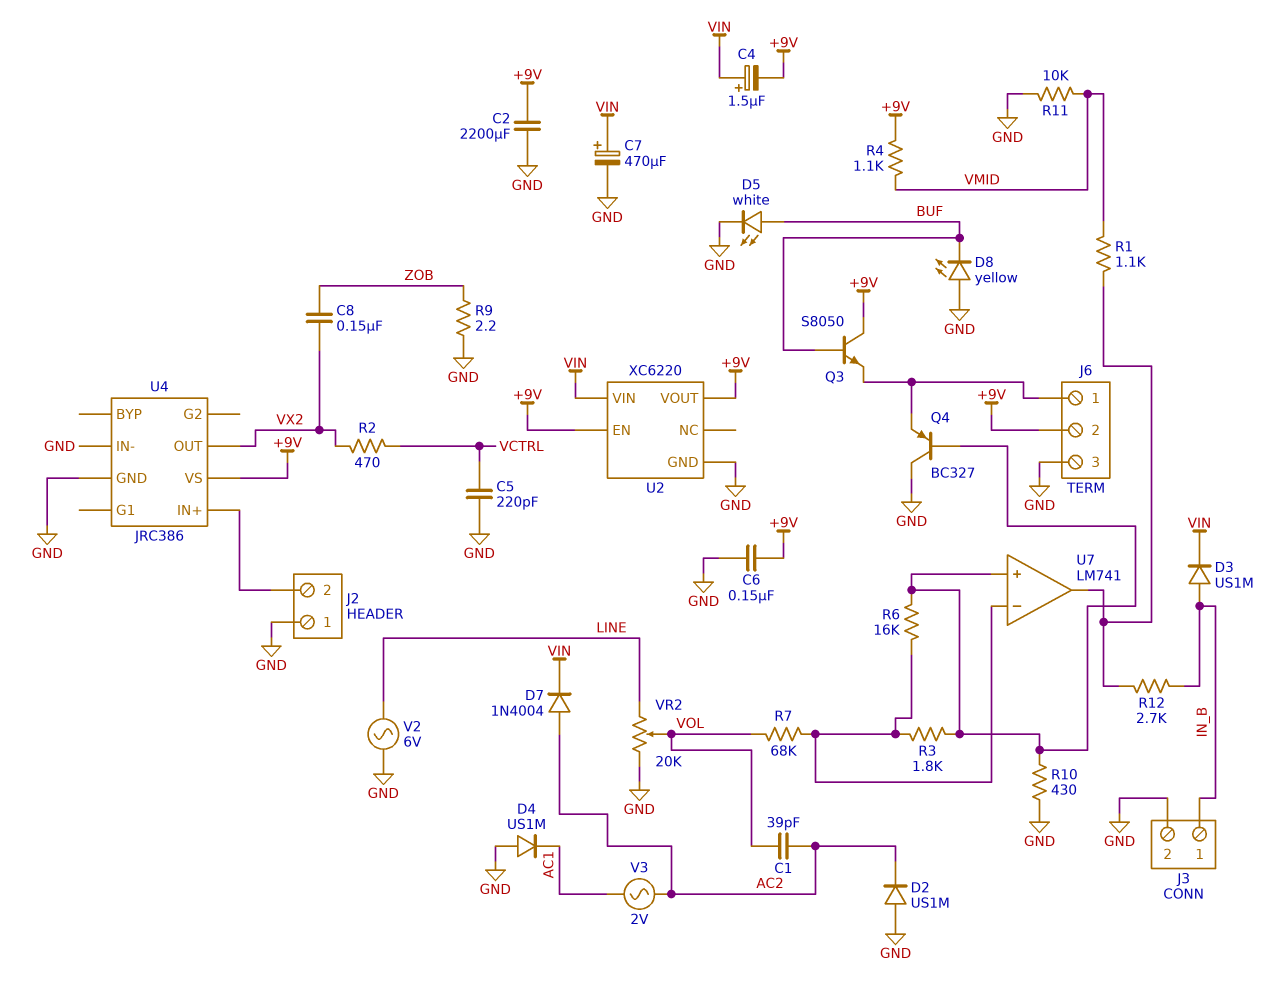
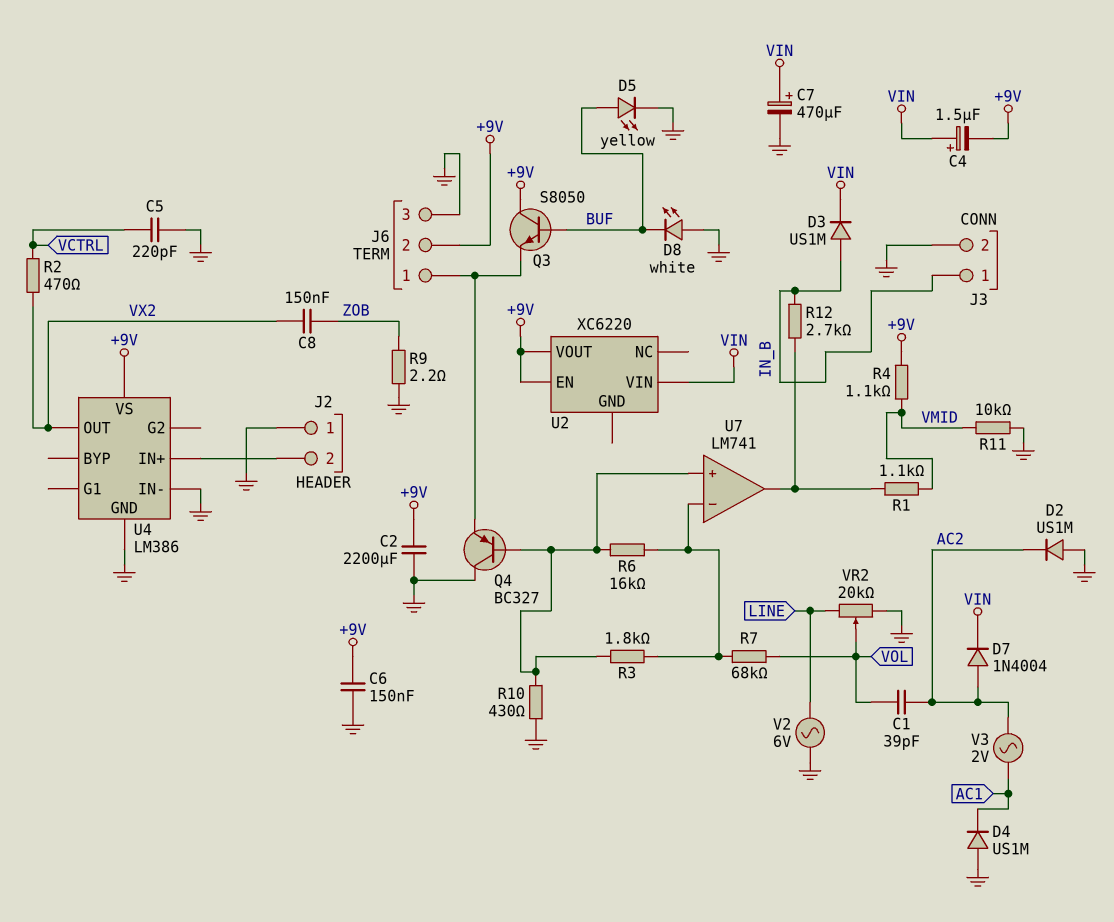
D5: LED white (A BUF, K GND) -> LED yellow (A BUF, K GND)
D8: LED yellow (A GND, K BUF) -> LED white (A GND, K BUF)
U2 pin GND: GND -> none
U4: JRC386 -> LM386

